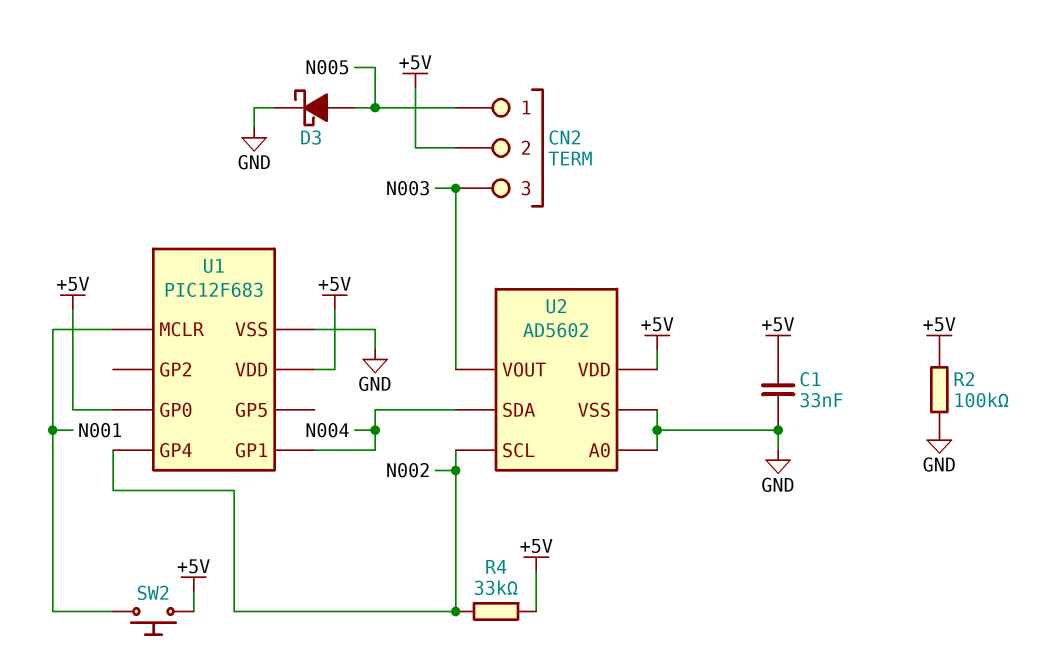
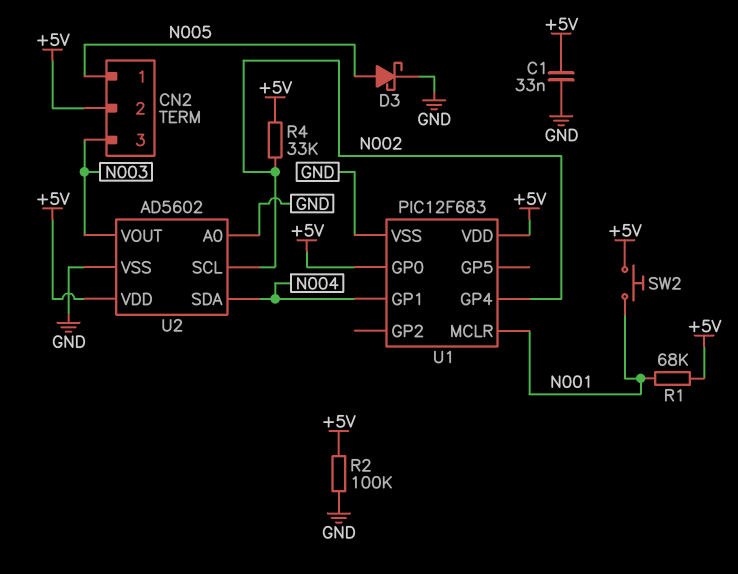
R1: none -> 68k (+5V, N001)

